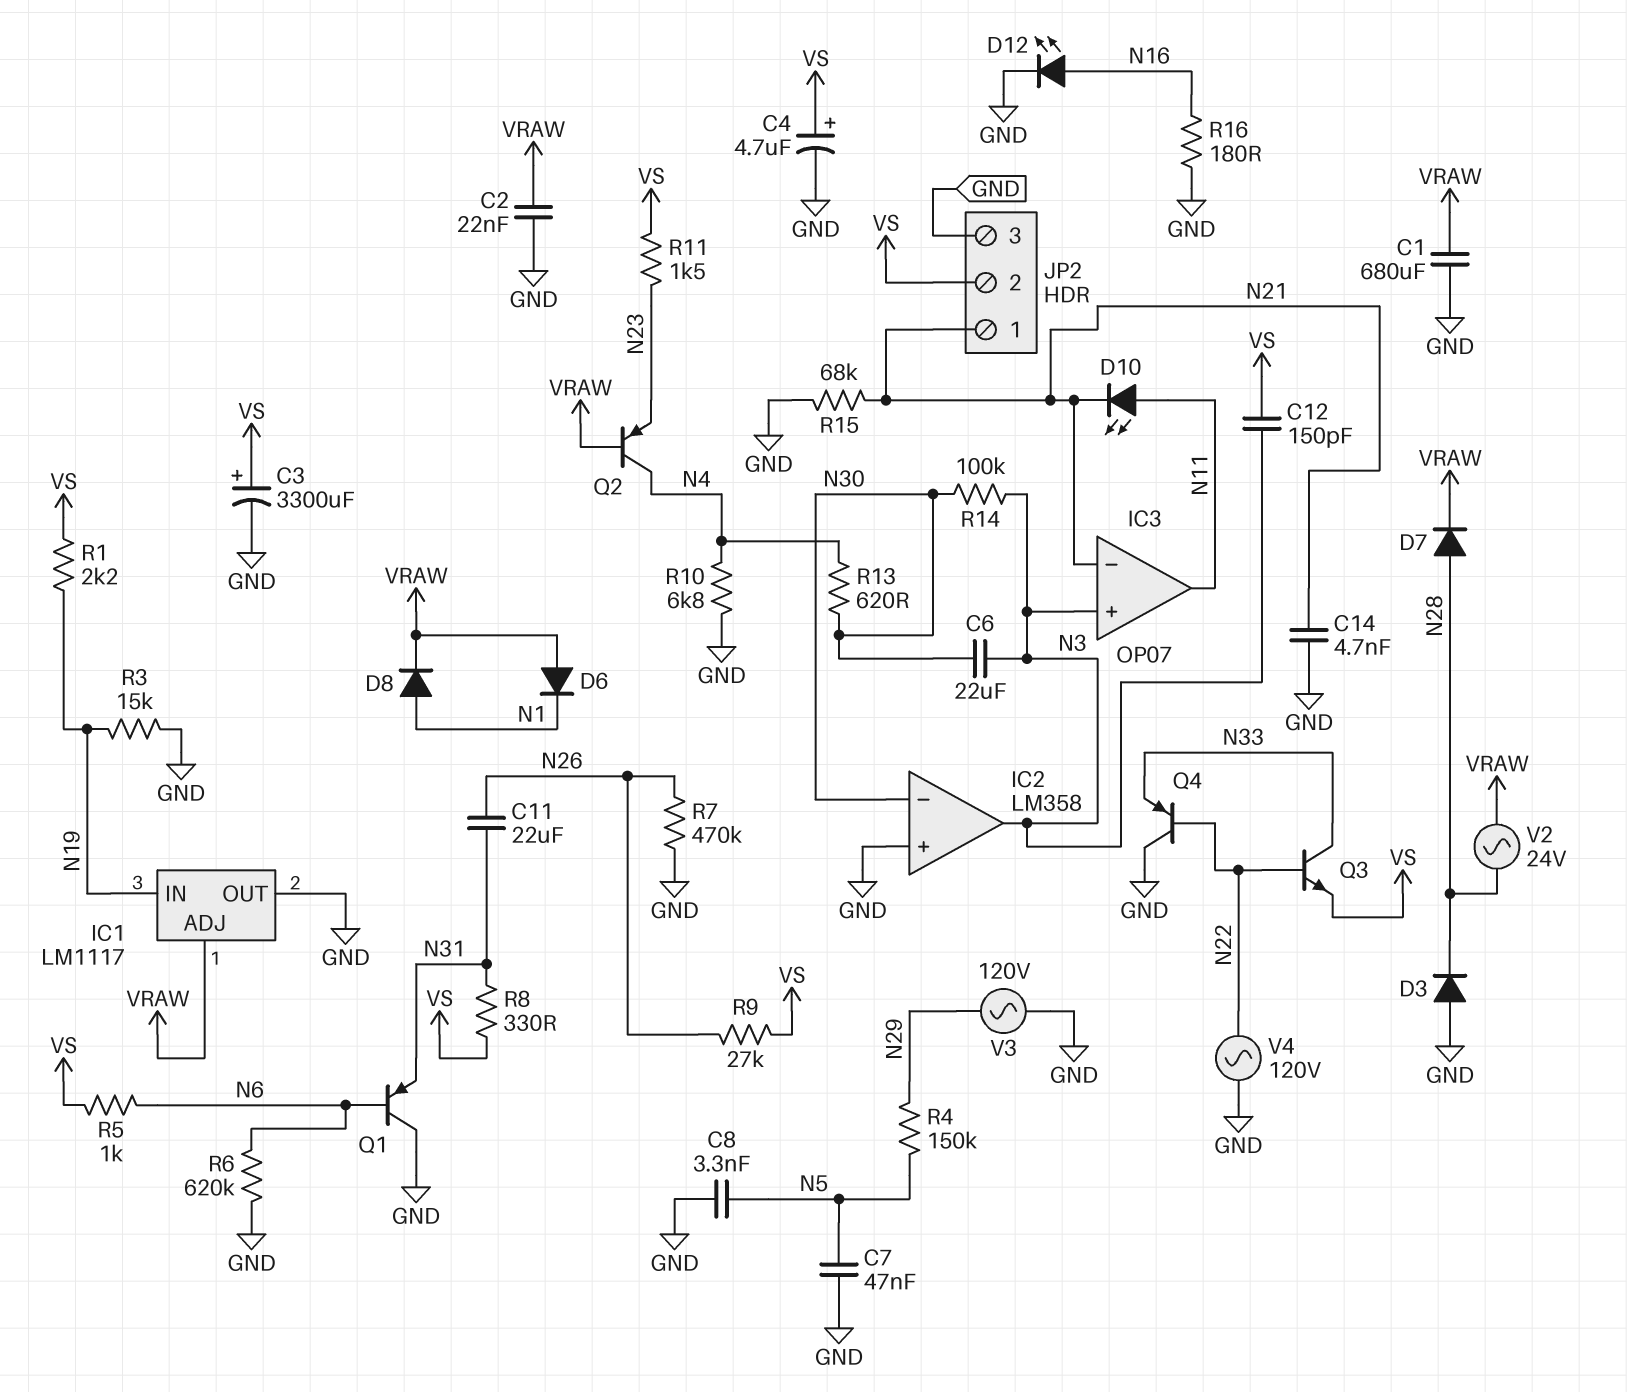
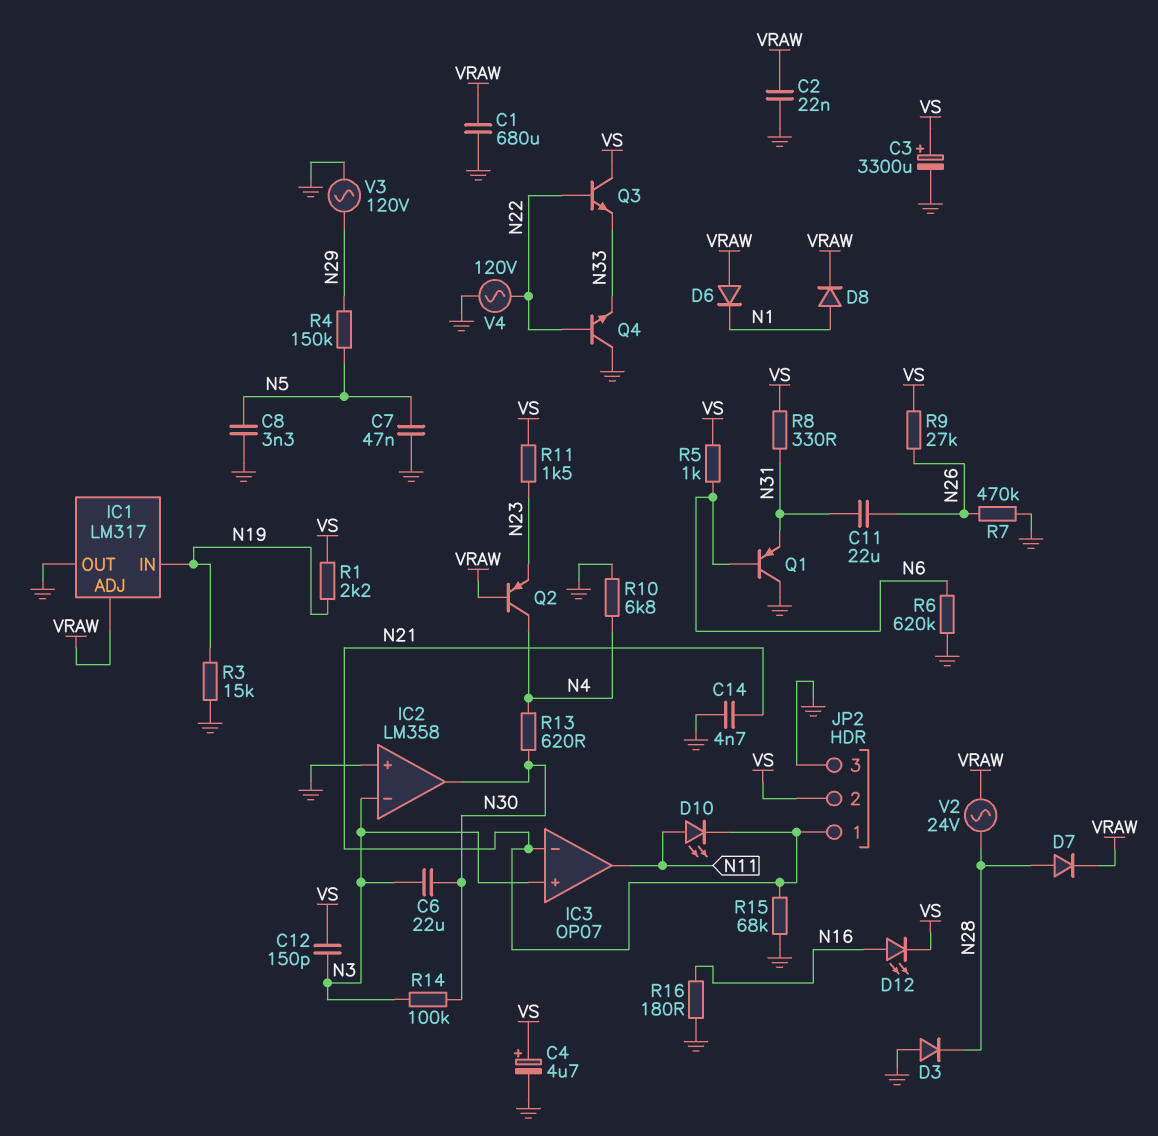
D12: LED (A N16, K GND) -> LED (A N16, K VS)
IC1: LM1117 -> LM317
IC2 pin in-: N30 -> N3
IC2 pin out: N3 -> N30
Q3: NPN (B N22, C N33, E VS) -> NPN (B N22, C VS, E N33)
Q4: PNP (B N22, C GND, E N33) -> NPN (B N22, C GND, E N33)

